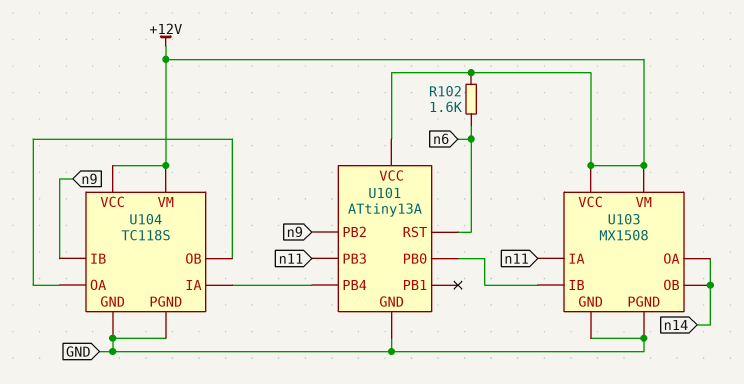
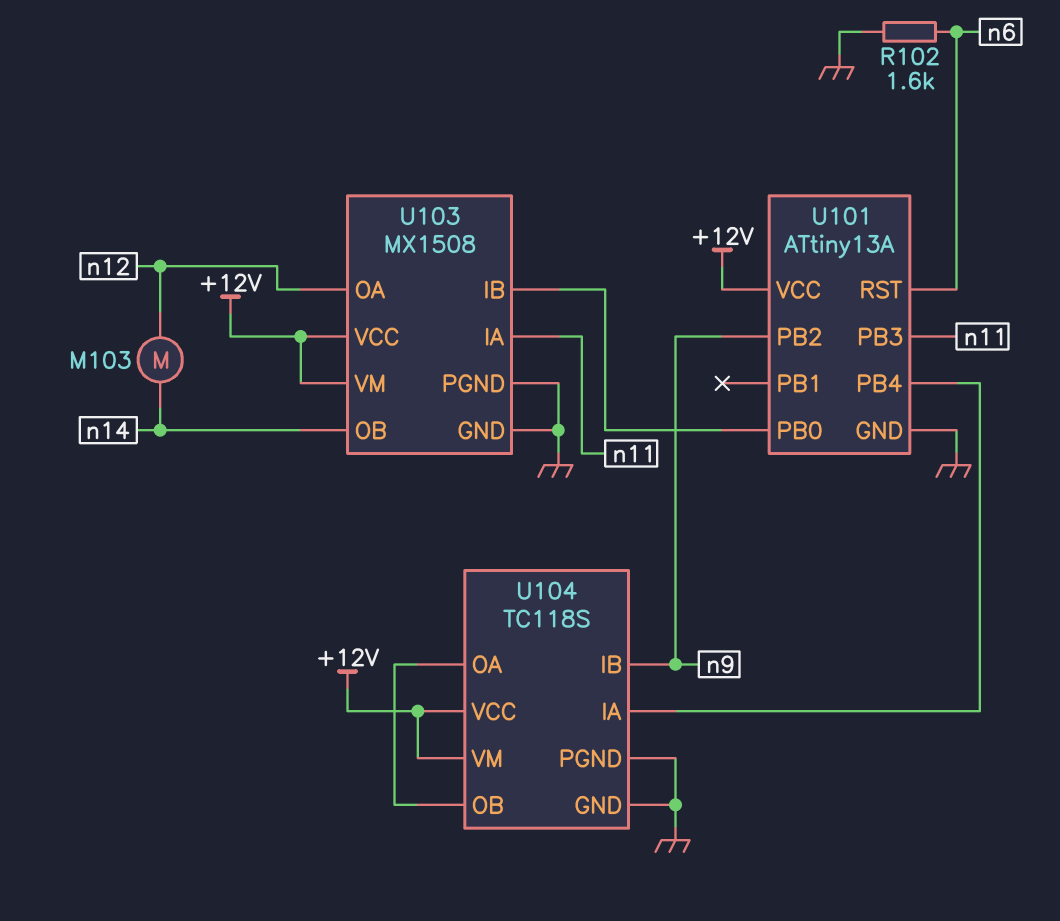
M103: none -> motor (n12, n14)
R102: 1.6k (+12V, n6) -> 1.6k (GND, n6)
U103 pin OA: n14 -> n12

